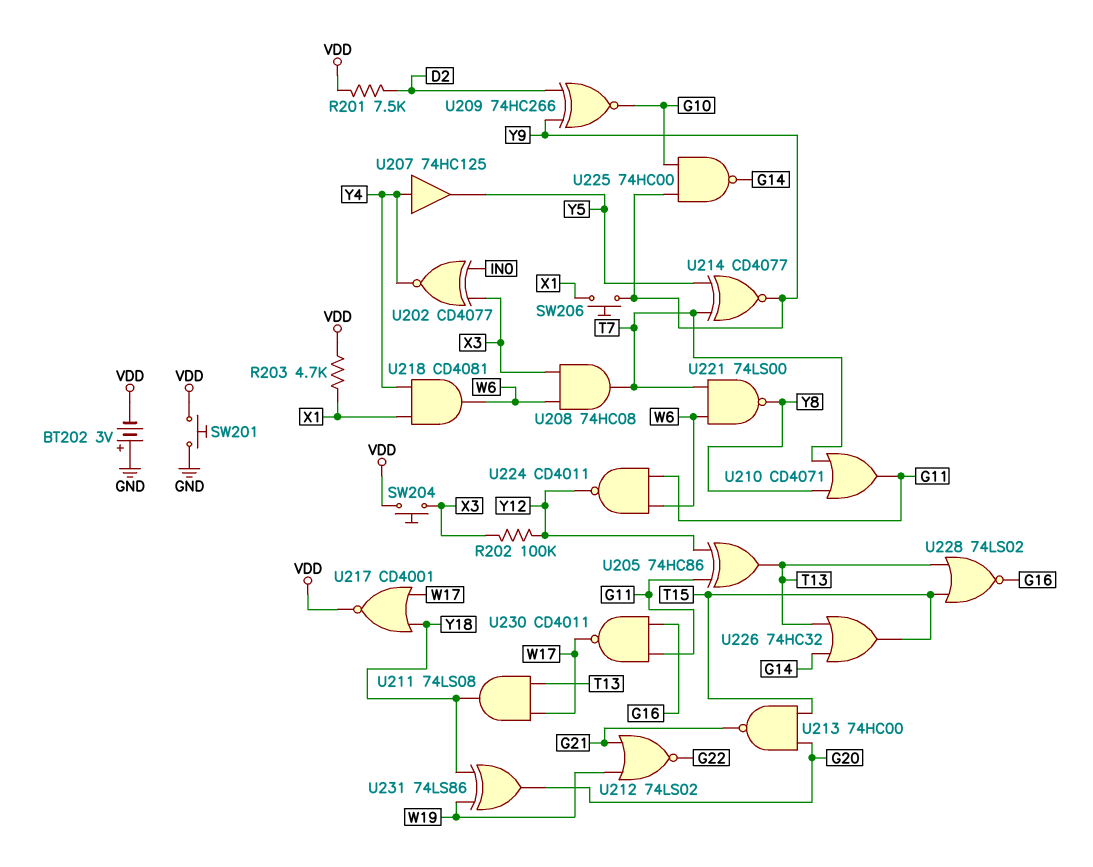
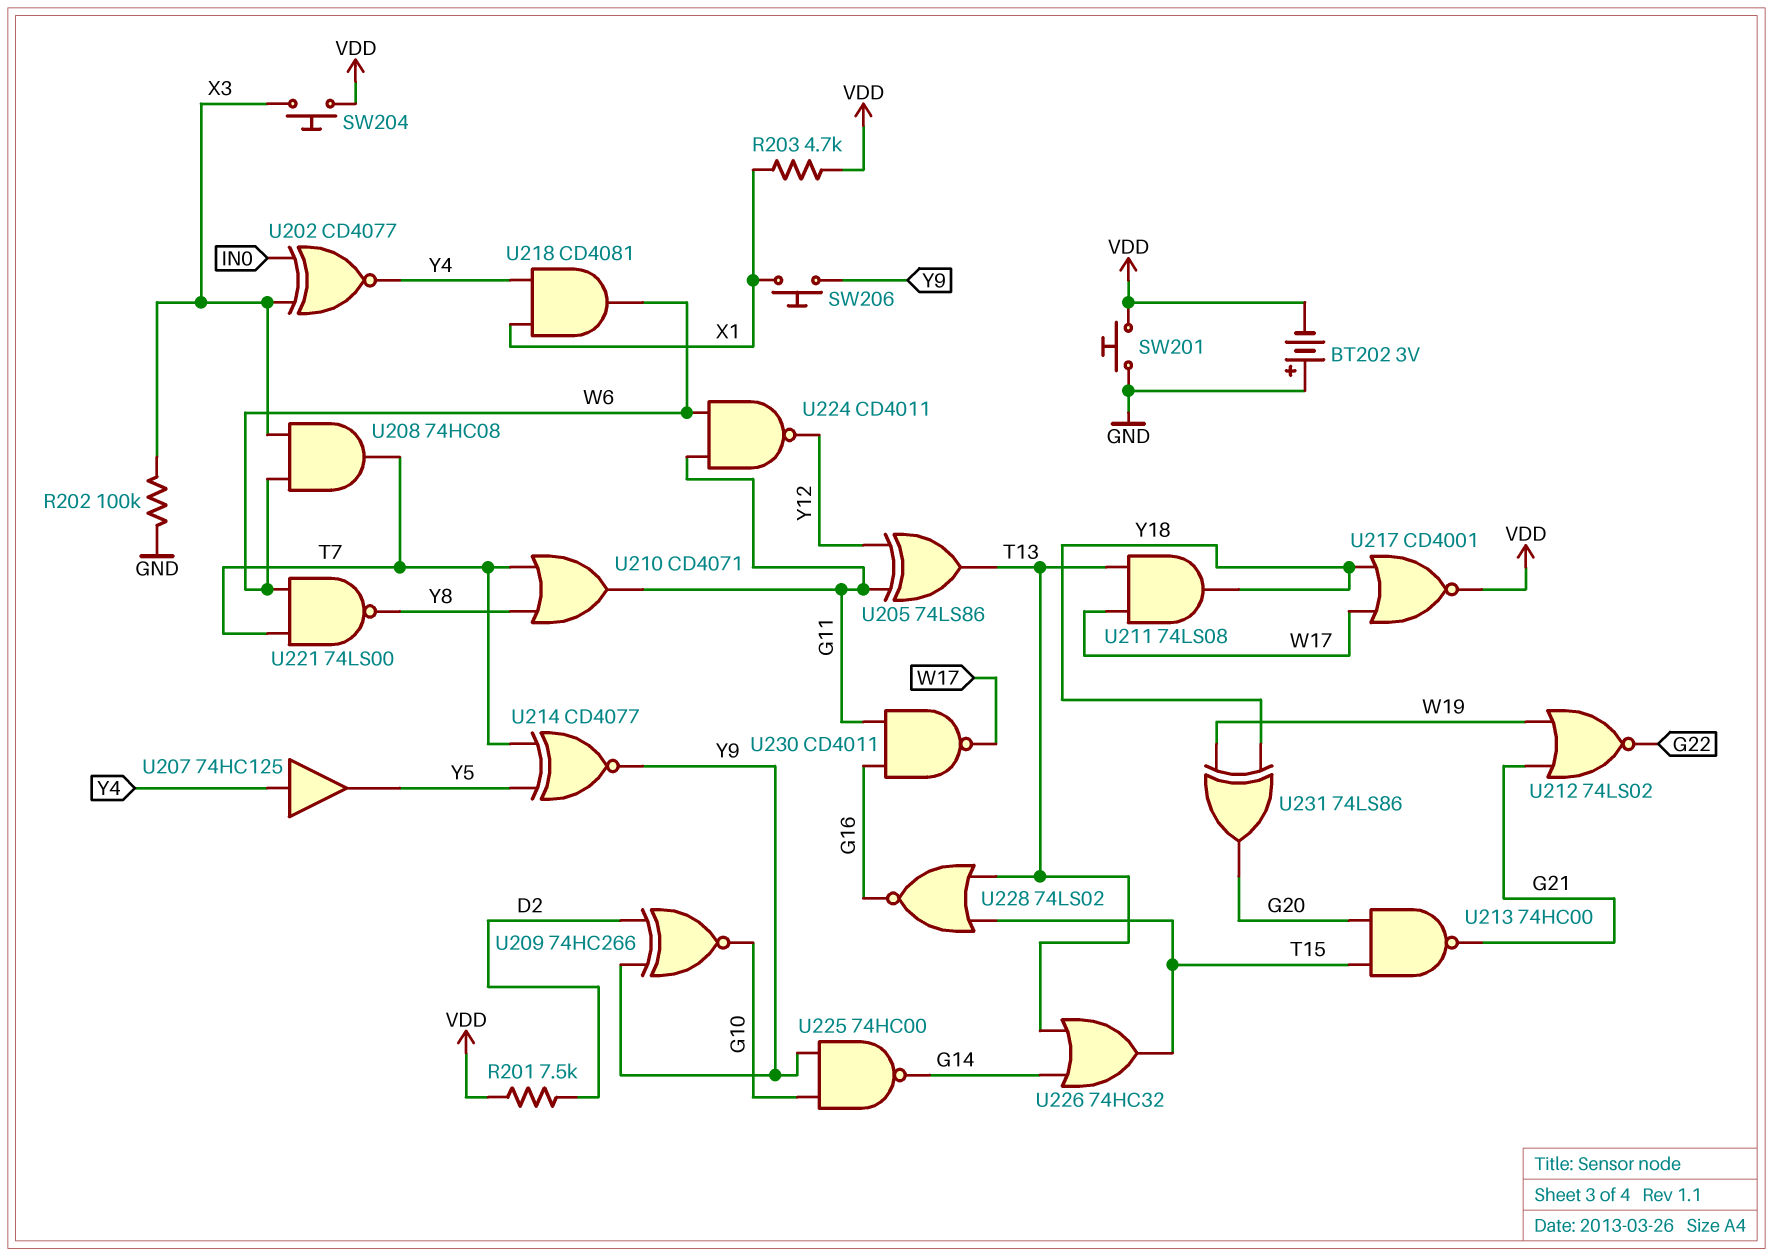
R202: 100k (X3, Y12) -> 100k (GND, X3)
U205: XOR 74HC86 (in G11, in Y12, out T13) -> XOR 74LS86 (in G11, in Y12, out T13)

